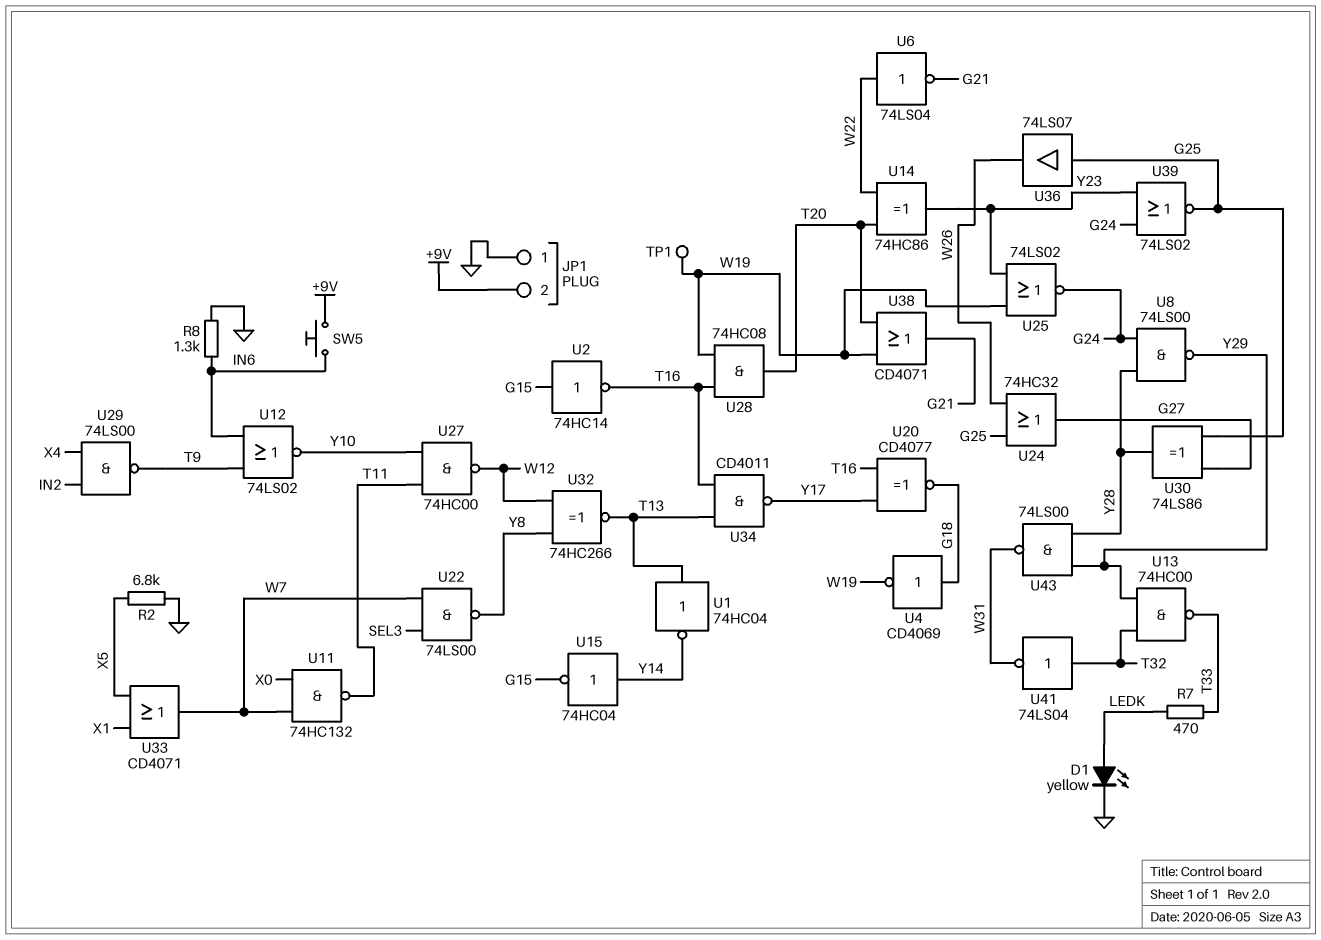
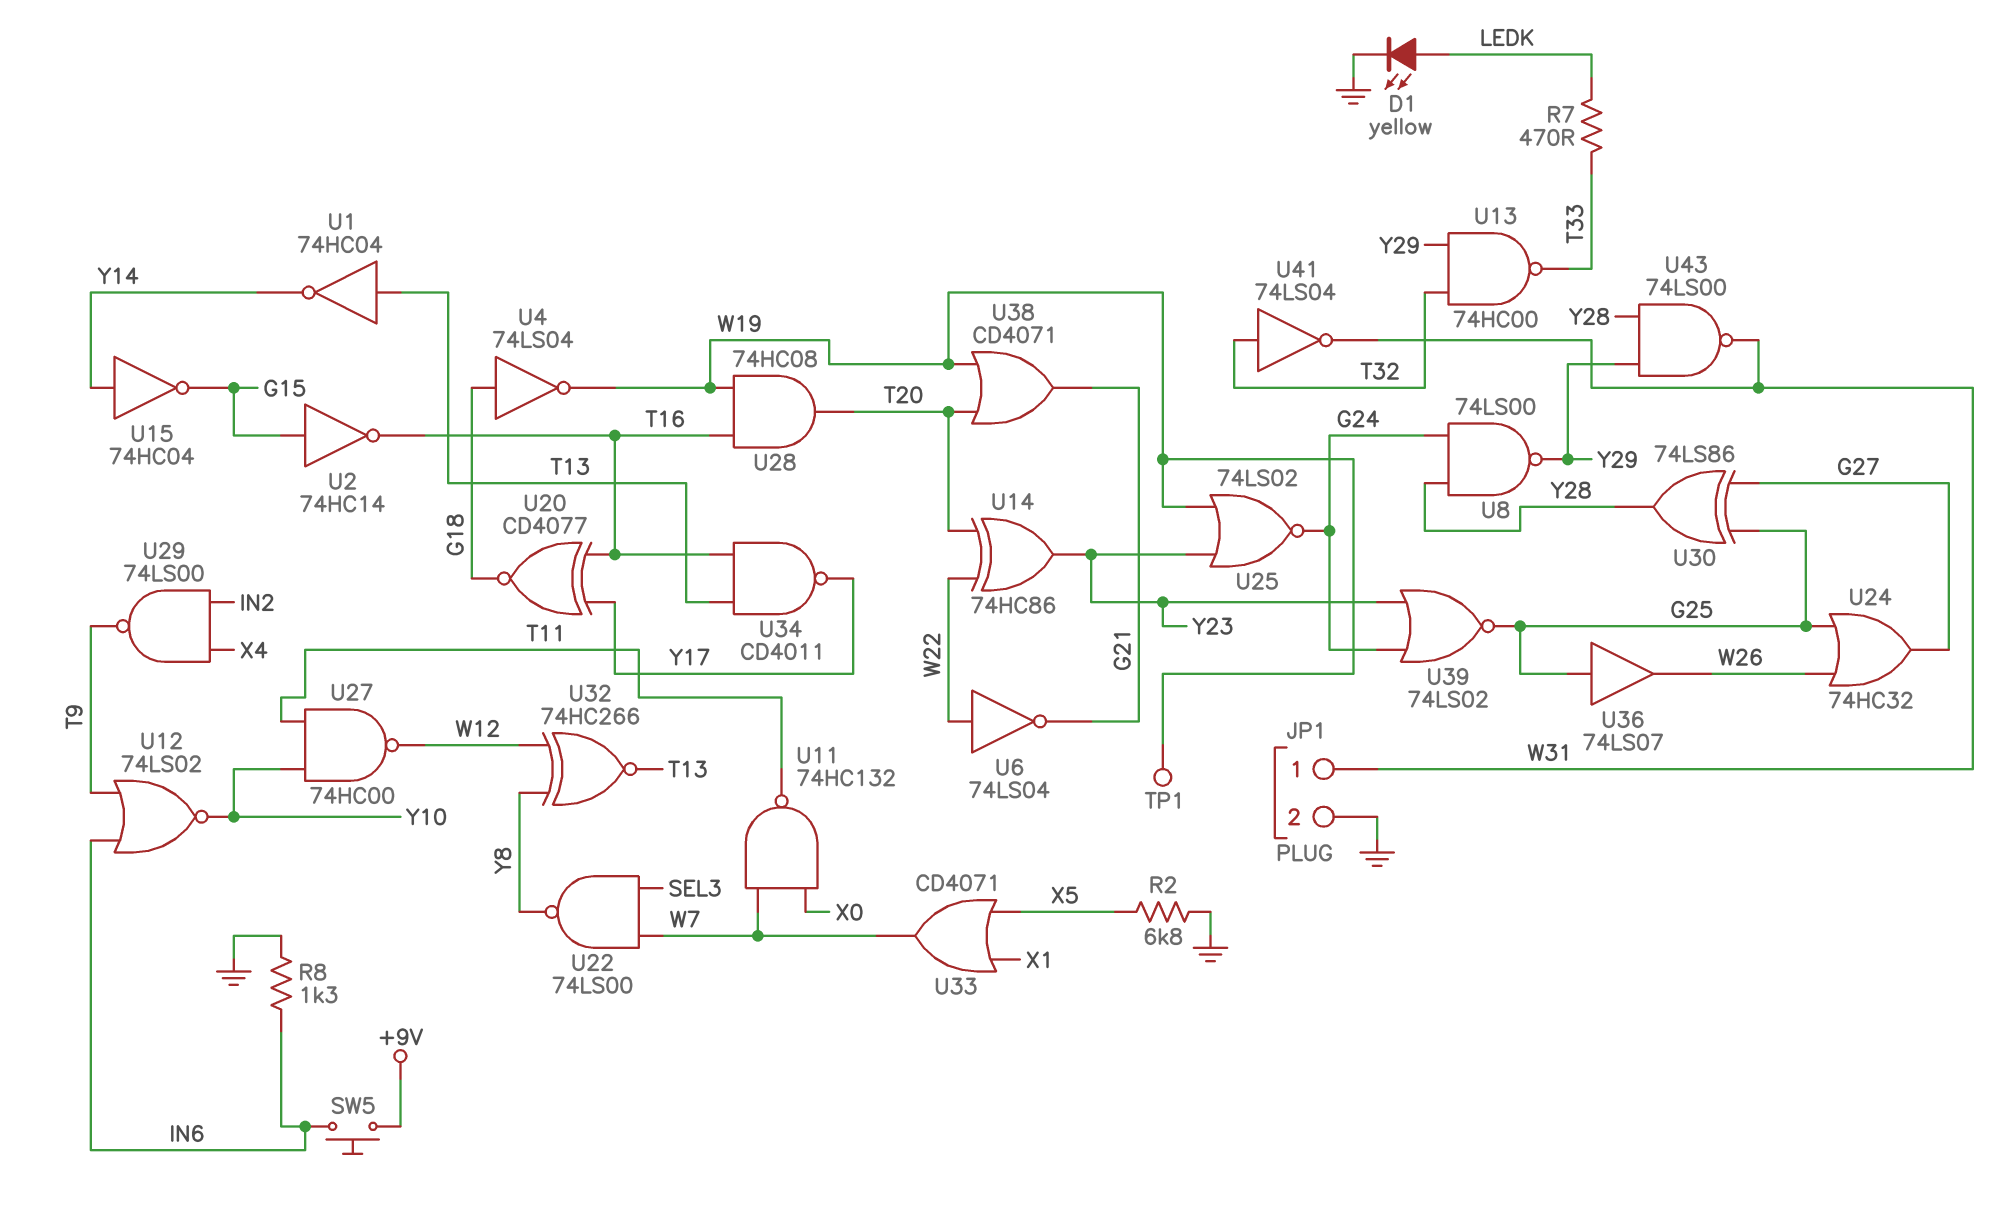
JP1 pin 1: GND -> W31
JP1 pin 2: +9V -> GND
U4: NOT CD4069 (in G18, out W19) -> NOT 74LS04 (in G18, out W19)

